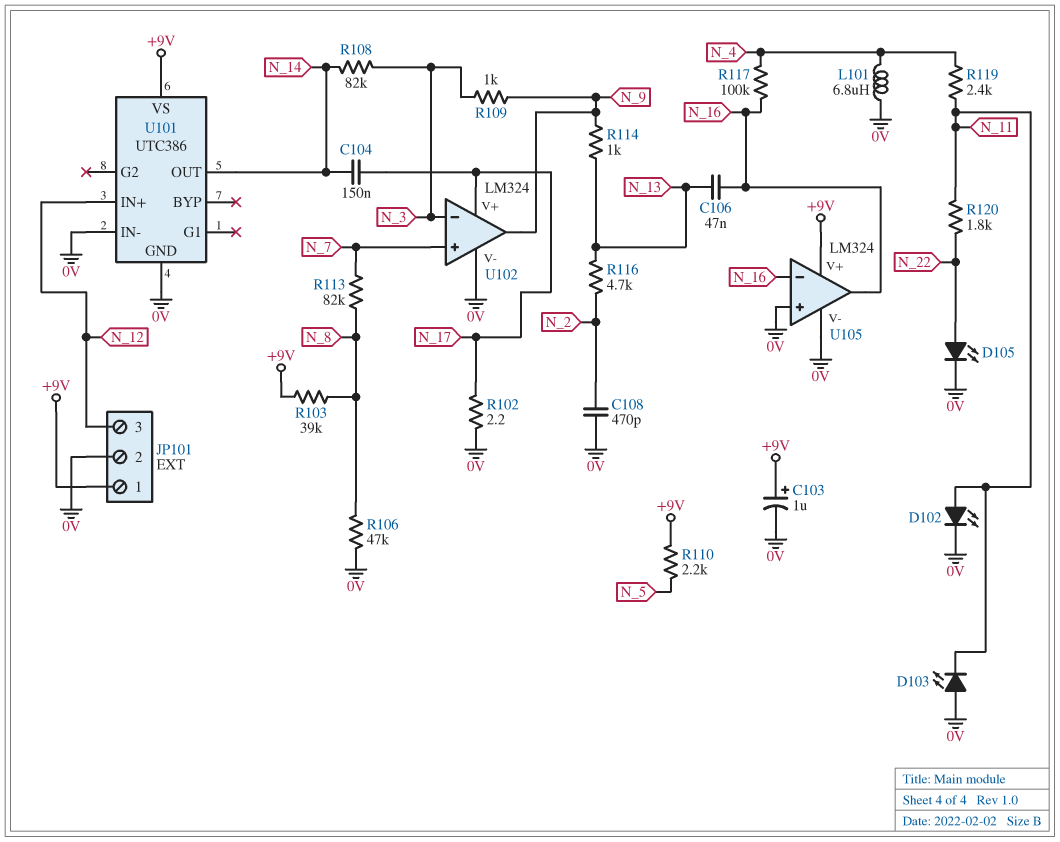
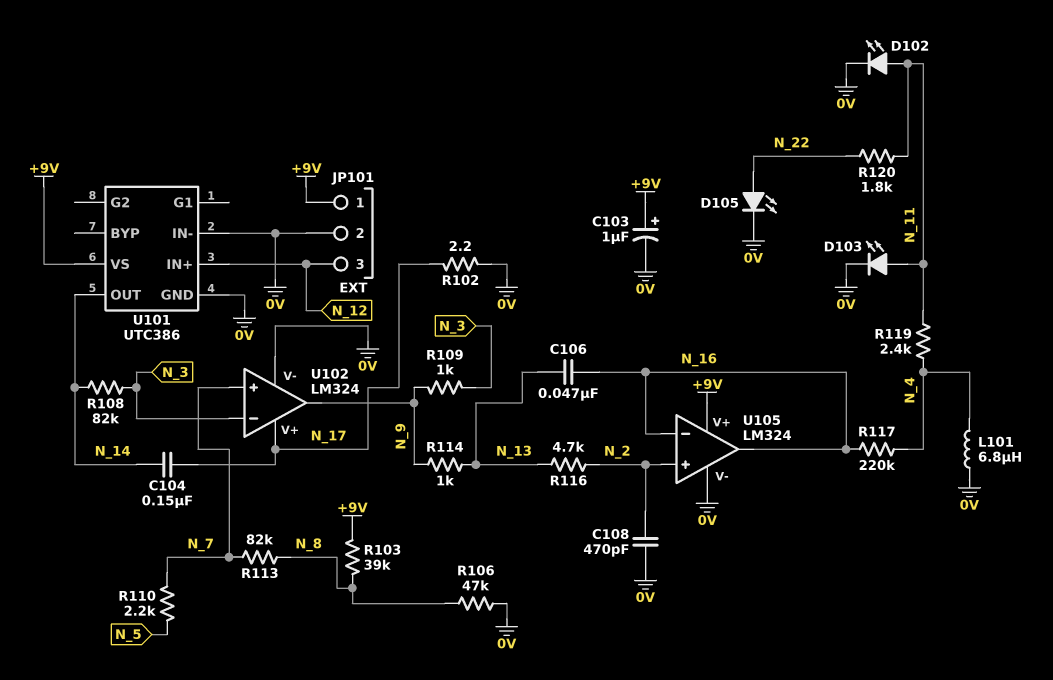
D103: LED (A 0V, K N_11) -> LED (A N_11, K 0V)
R110: 2.2k (+9V, N_5) -> 2.2k (N_5, N_7)
R117: 100k (N_4, N_16) -> 220k (N_4, N_16)
U105 pin in+: 0V -> N_2

